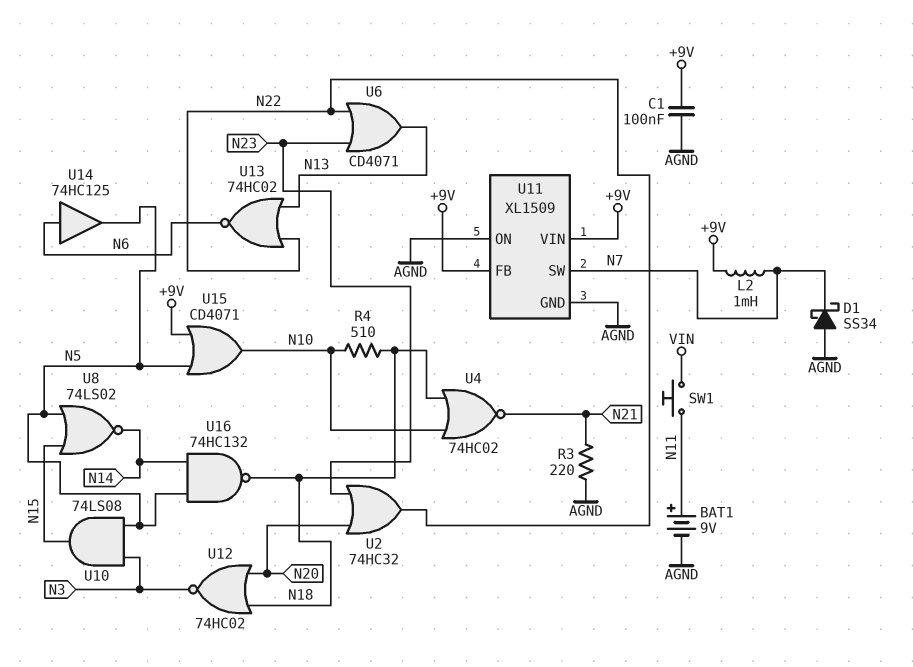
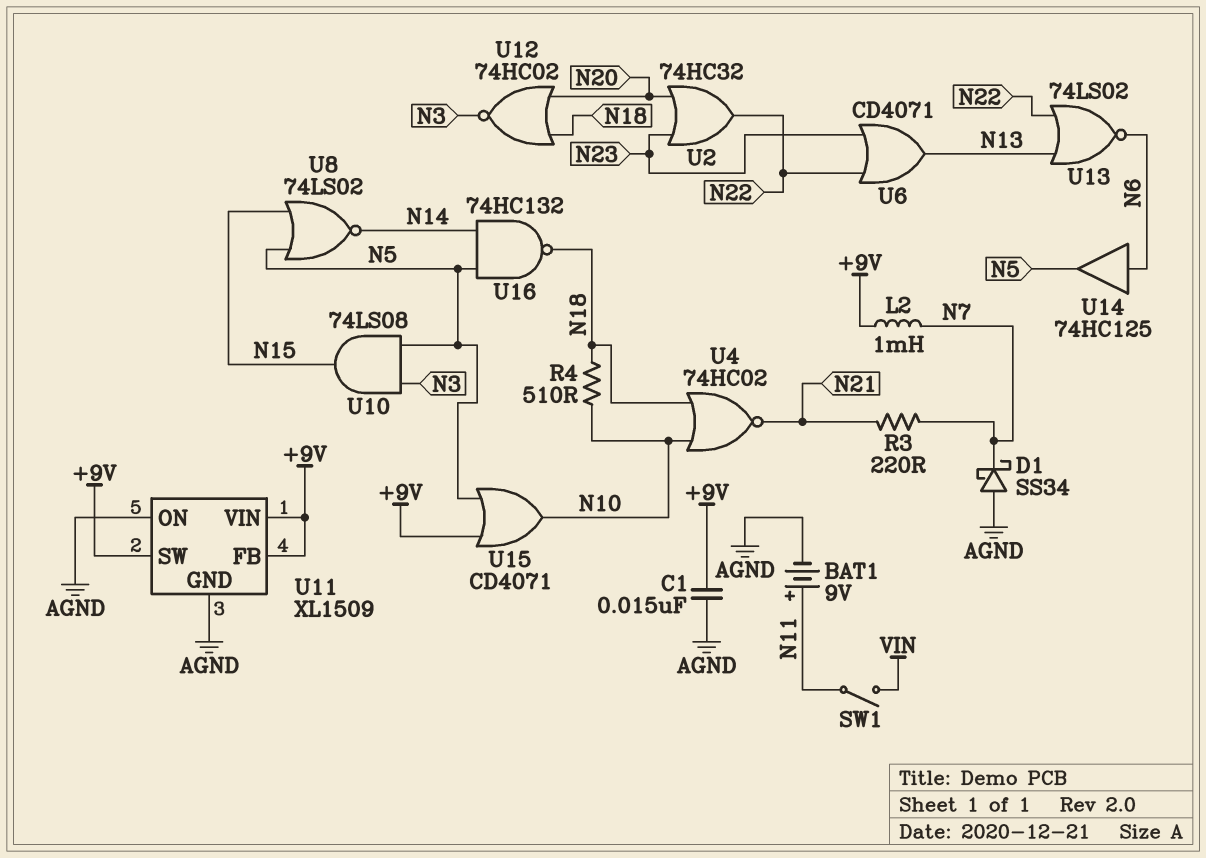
C1: 100nF (+9V, AGND) -> 15nF (+9V, AGND)
R3: 220 (AGND, N21) -> 220 (N7, N21)
SW1: button (N11, VIN) -> switch (N11, VIN)
U11 pin SW: N7 -> +9V
U13: NOR 74HC02 (in N13, in N22, out N6) -> NOR 74LS02 (in N13, in N22, out N6)

